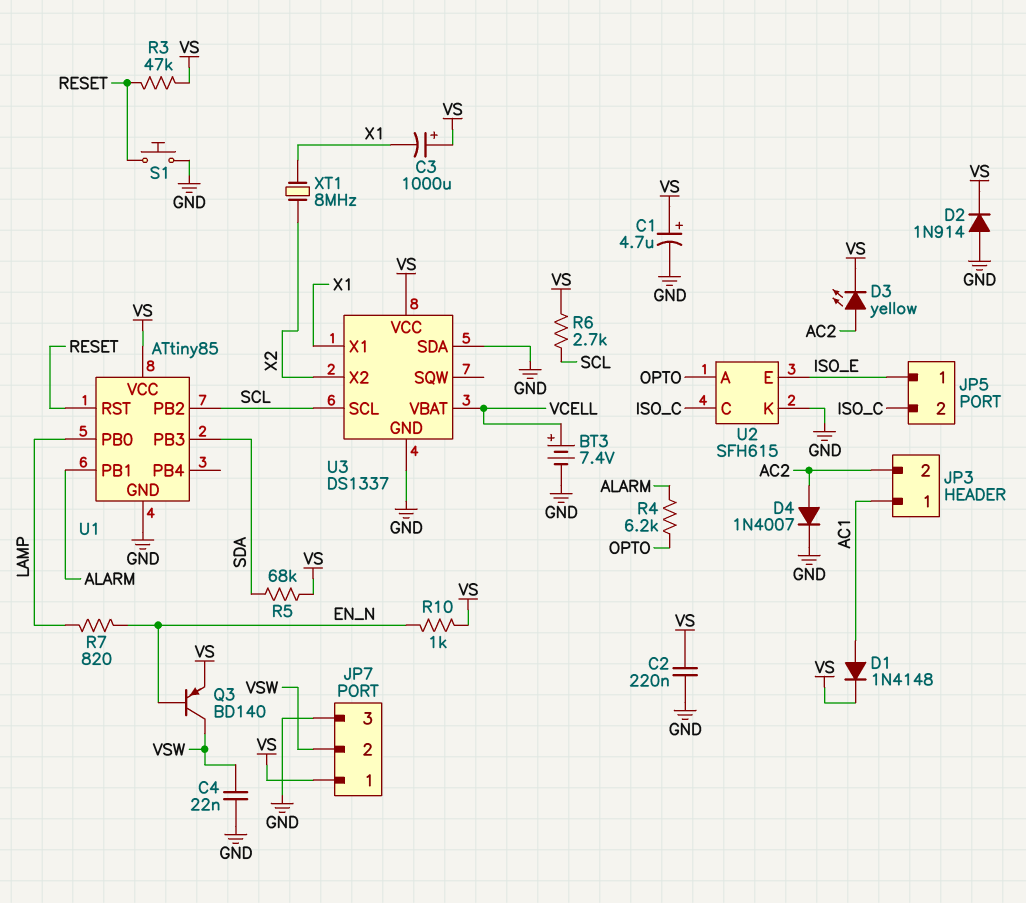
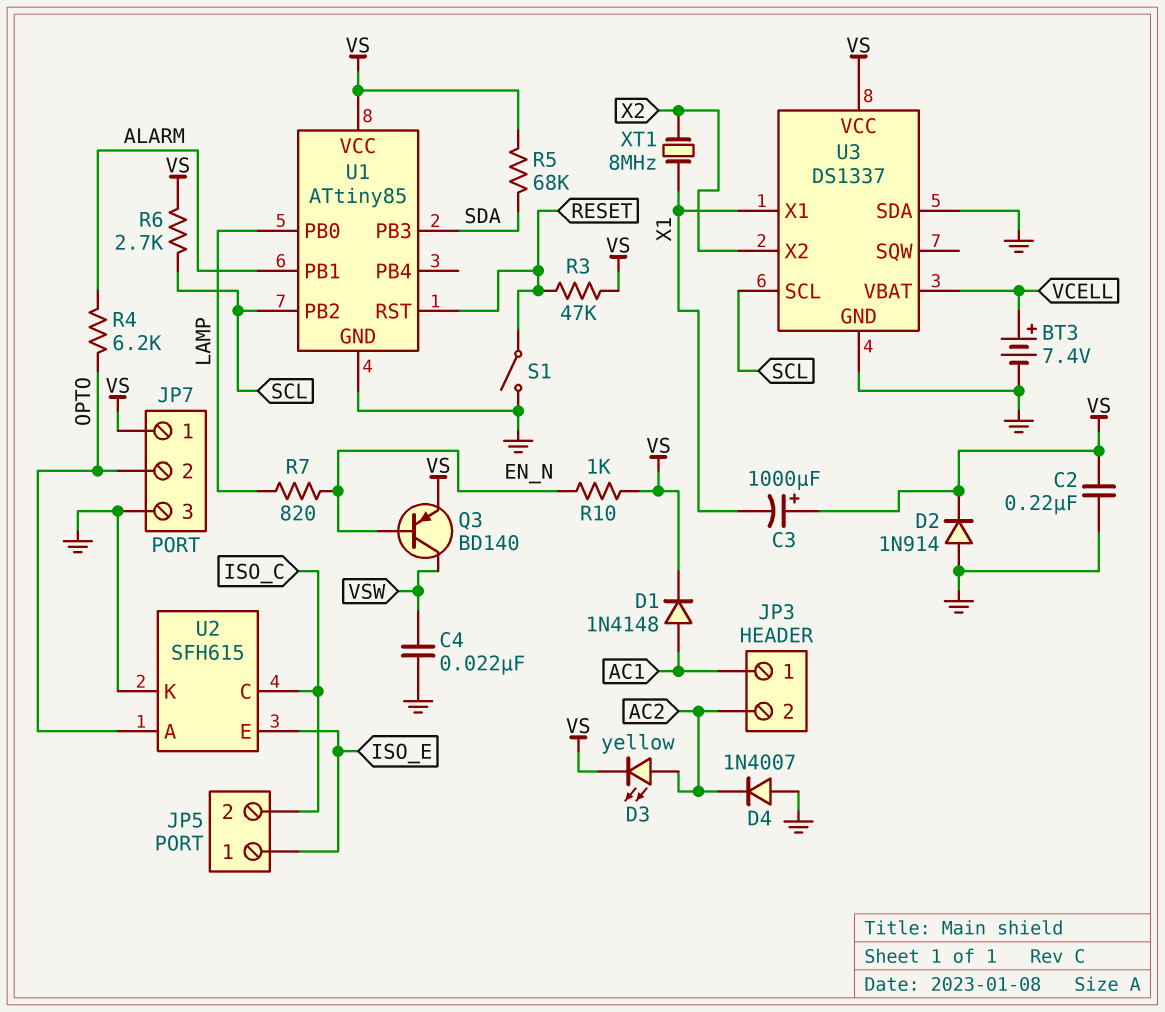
C1: 4.7uF (plus VS, minus GND) -> none
D4: diode 1N4007 (A AC2, K GND) -> diode 1N4007 (A GND, K AC2)
JP7 pin 2: VSW -> OPTO
S1: button (GND, RESET) -> switch (GND, RESET)

